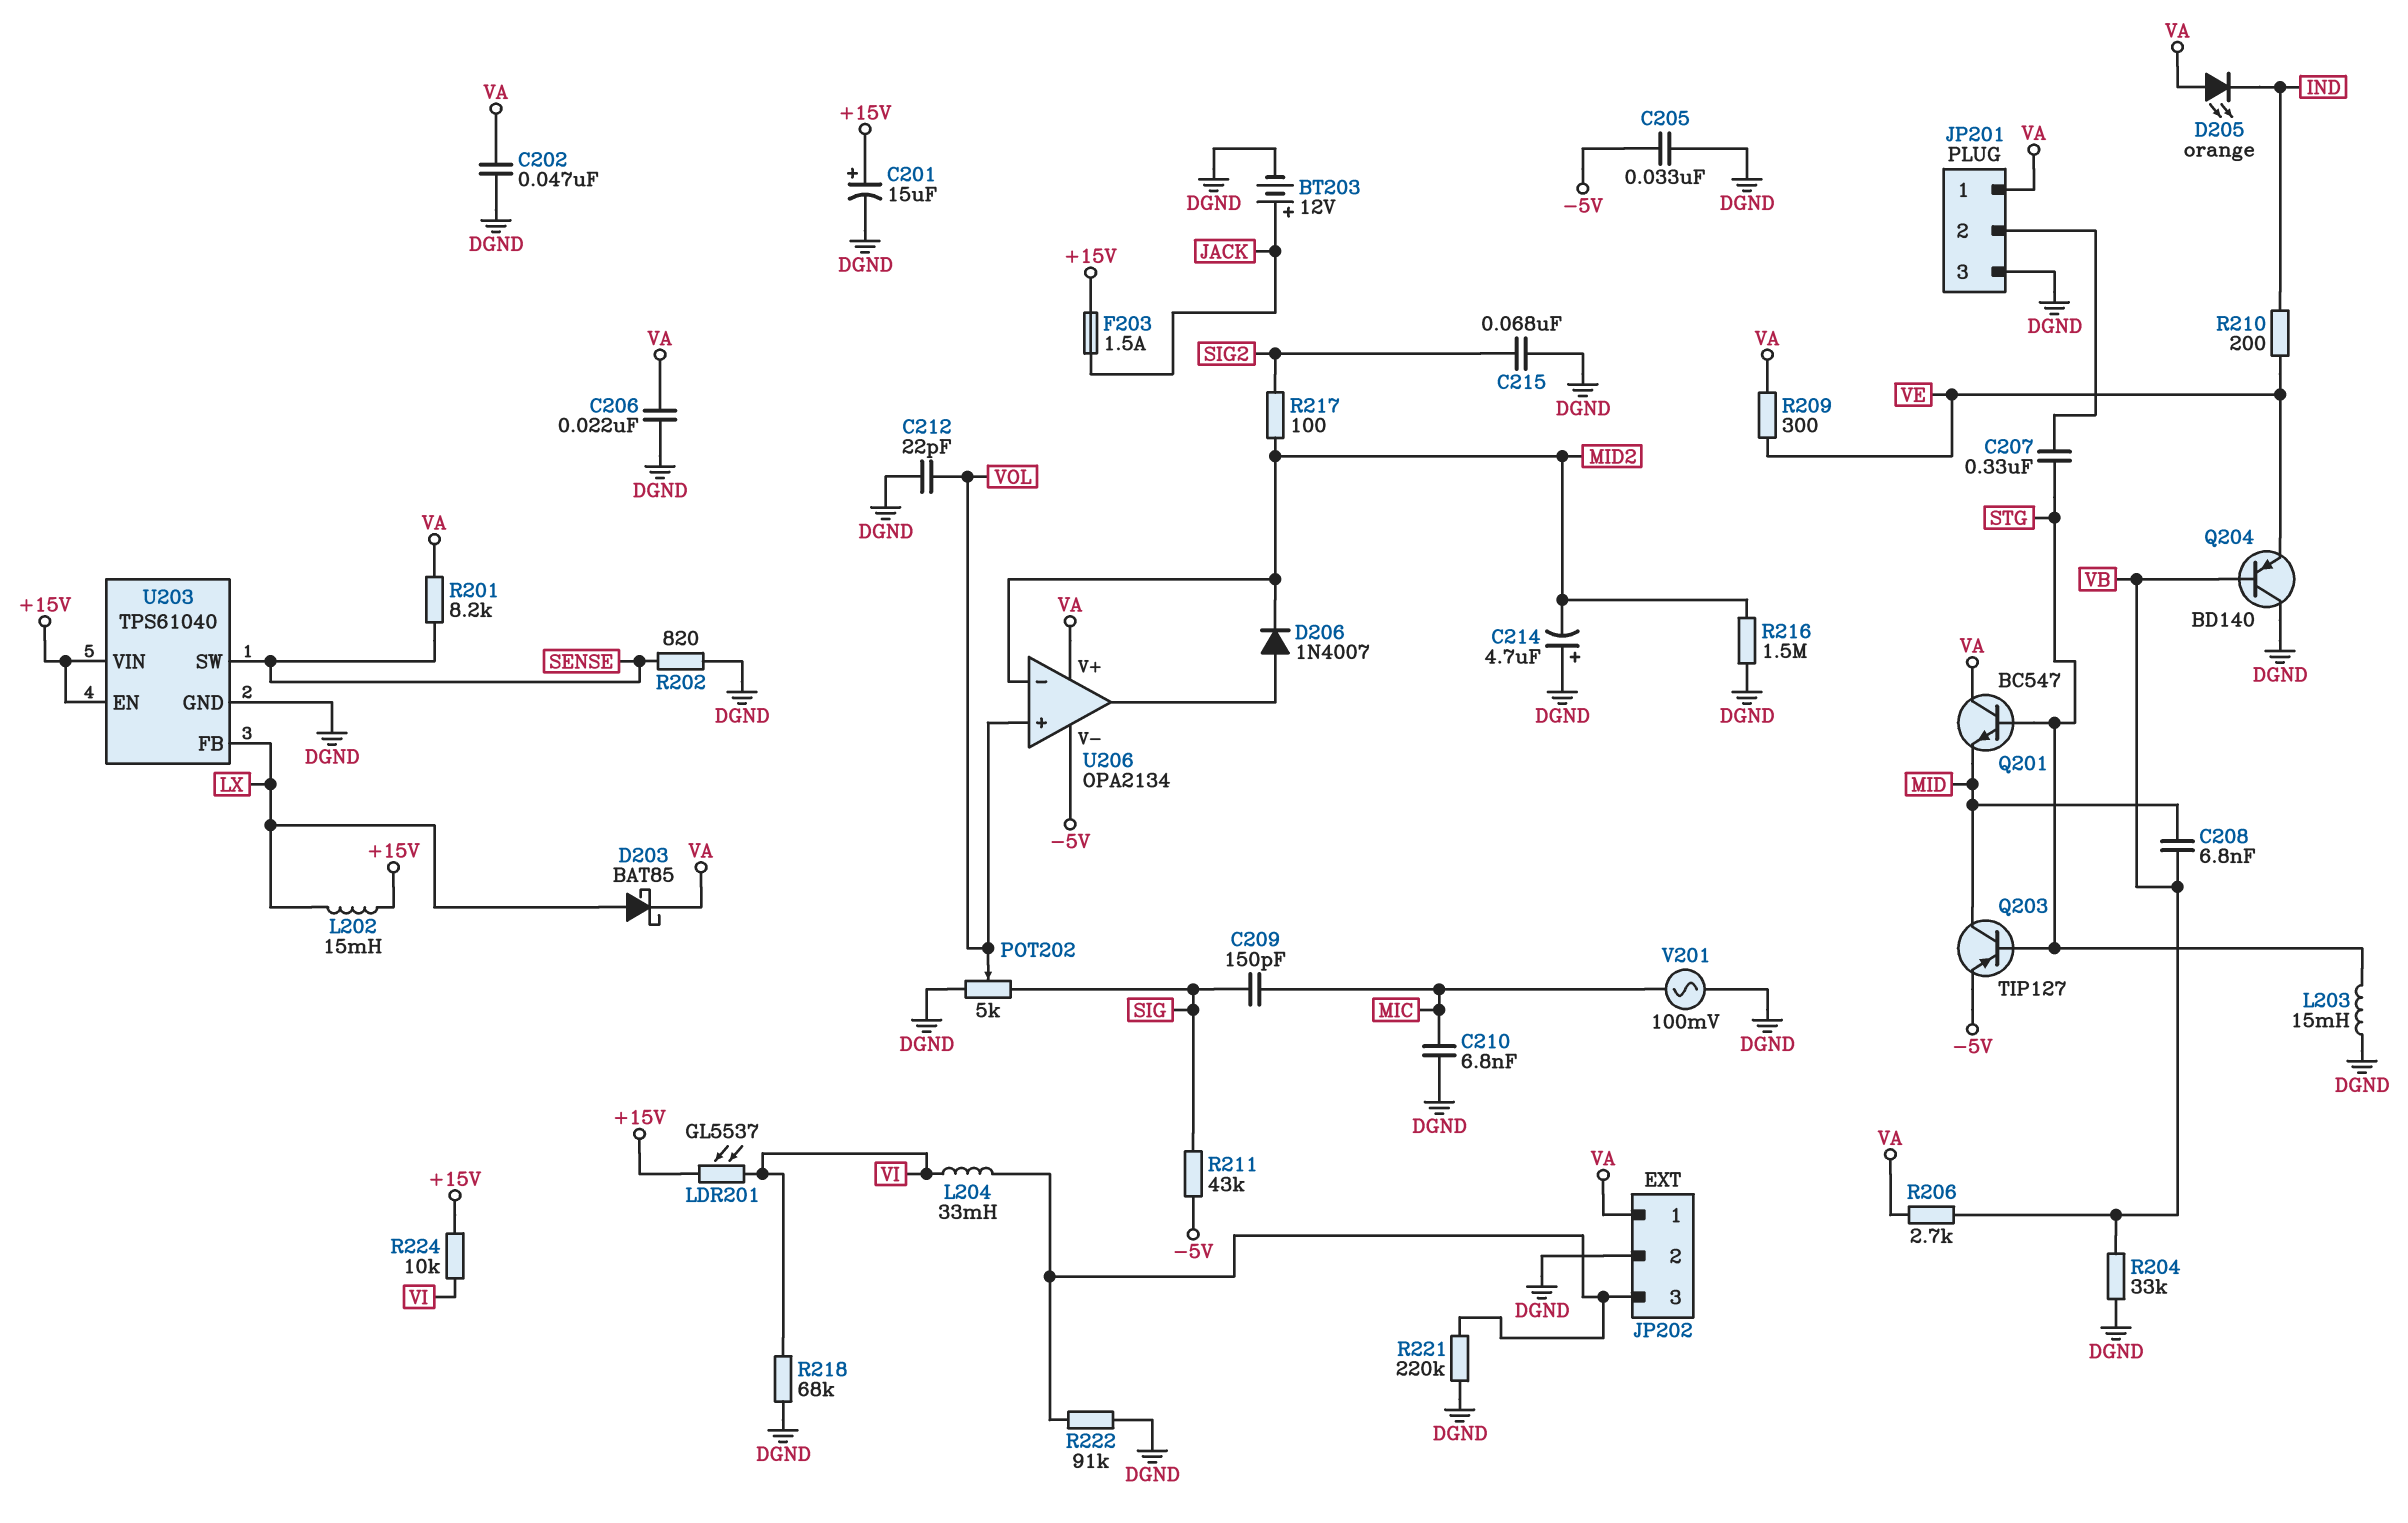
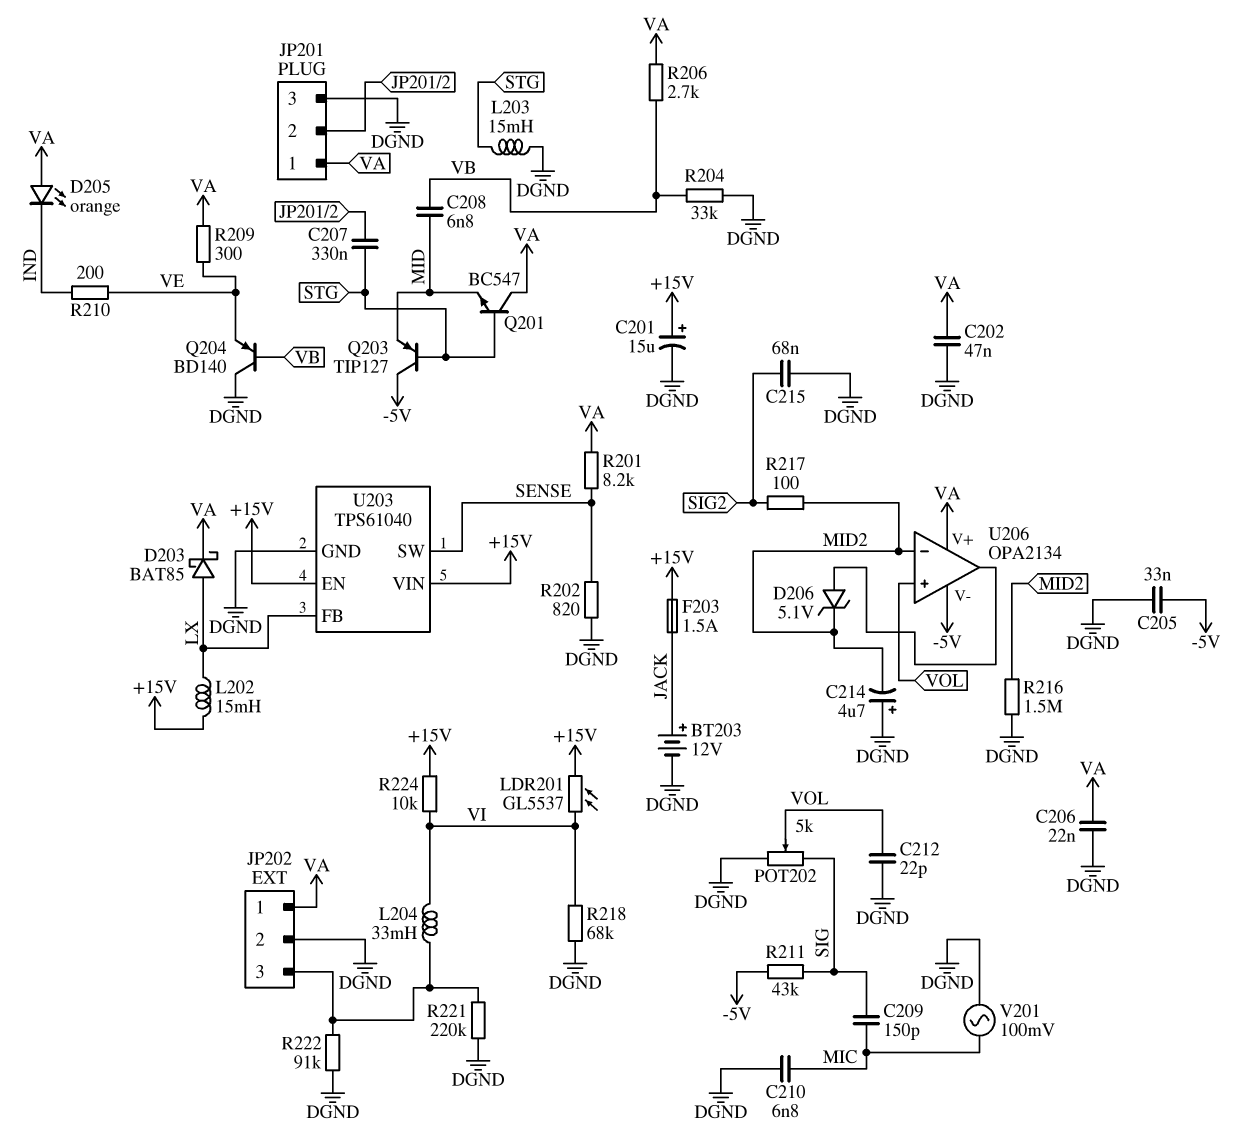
D206: diode 1N4007 (A U206/out, K MID2) -> zener 5.1V (A U206/out, K MID2)
Q203: PNP TIP127 (B STG, C MID, E -5V) -> PNP TIP127 (B STG, C -5V, E MID)

